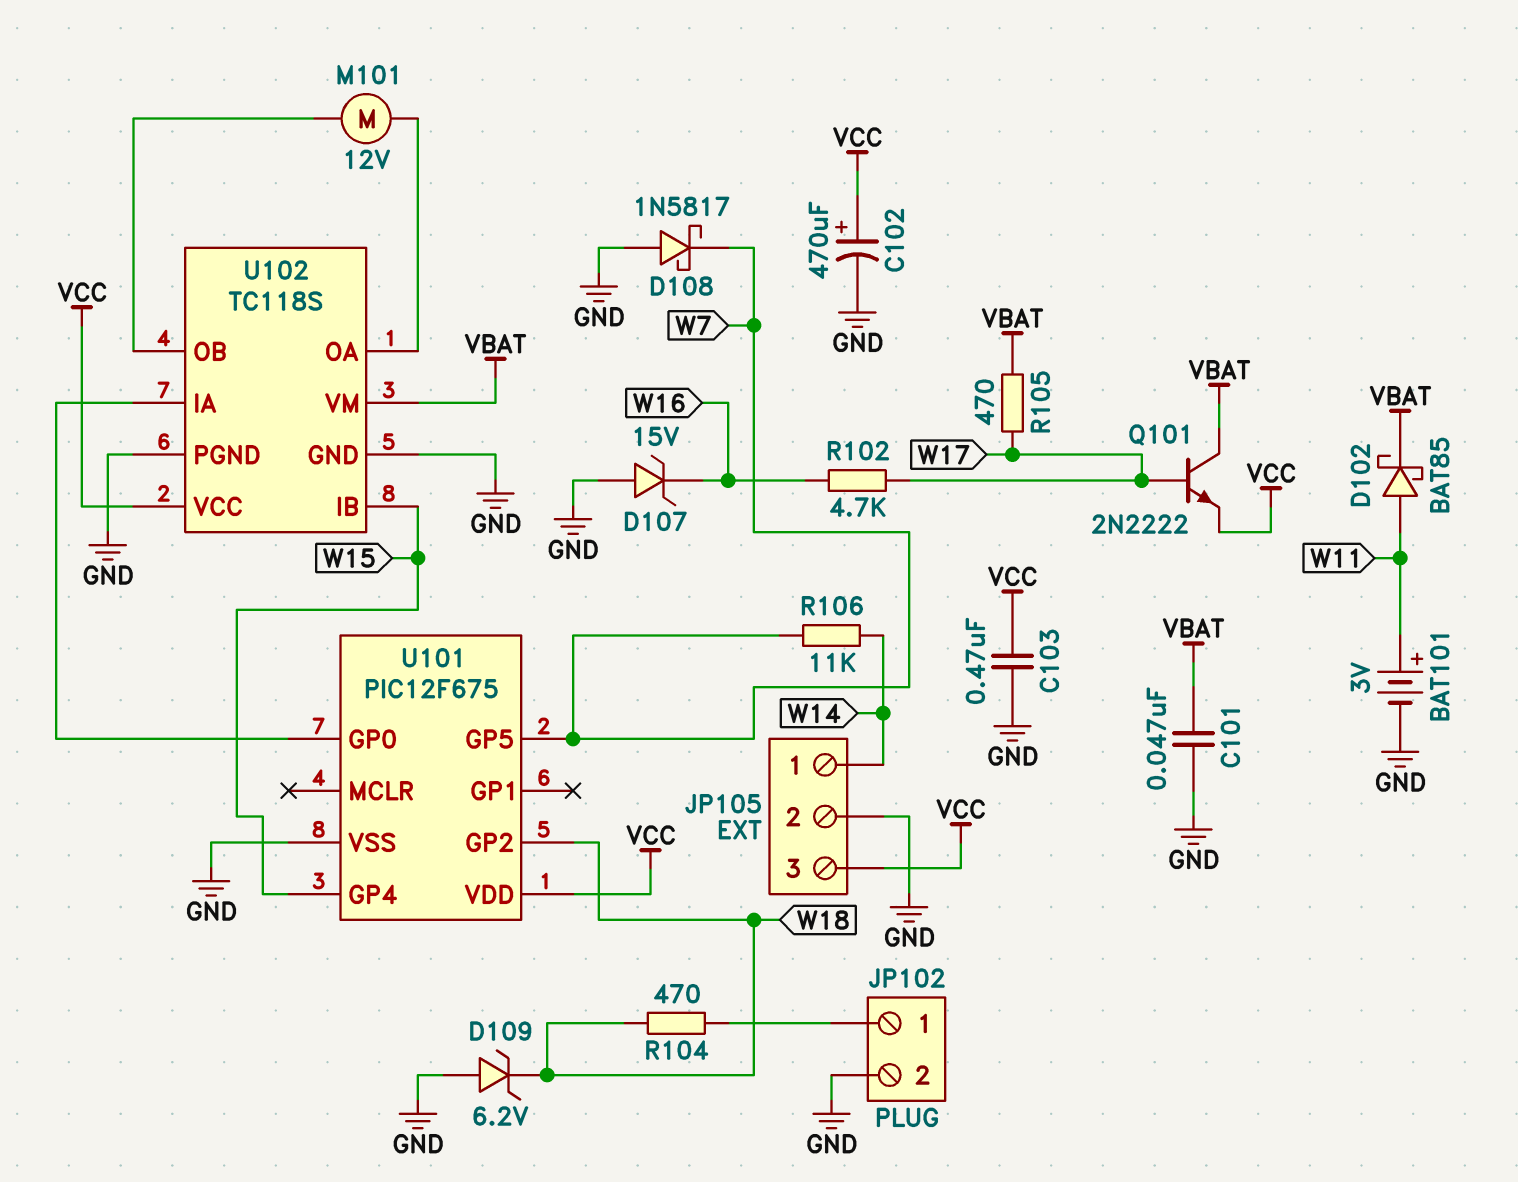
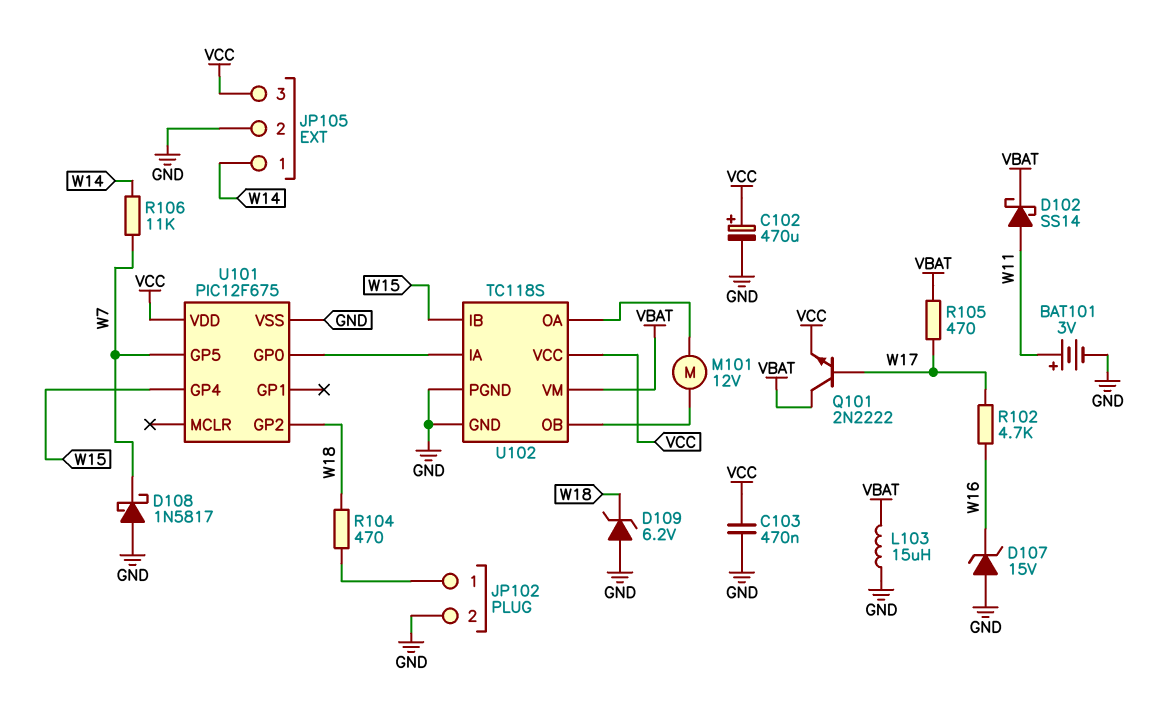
C101: 47nF (GND, VBAT) -> none
D102: schottky BAT85 (A W11, K VBAT) -> schottky SS14 (A W11, K VBAT)
L103: none -> 15uH (GND, VBAT)

